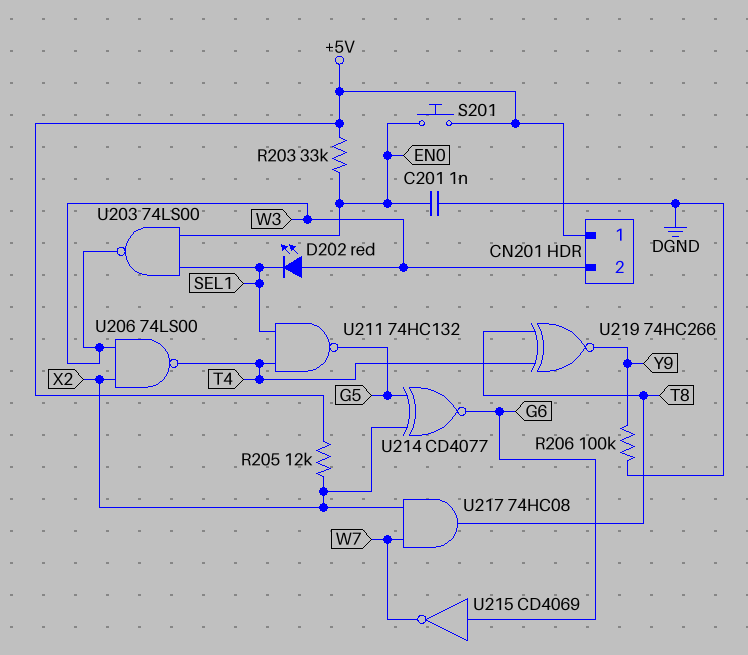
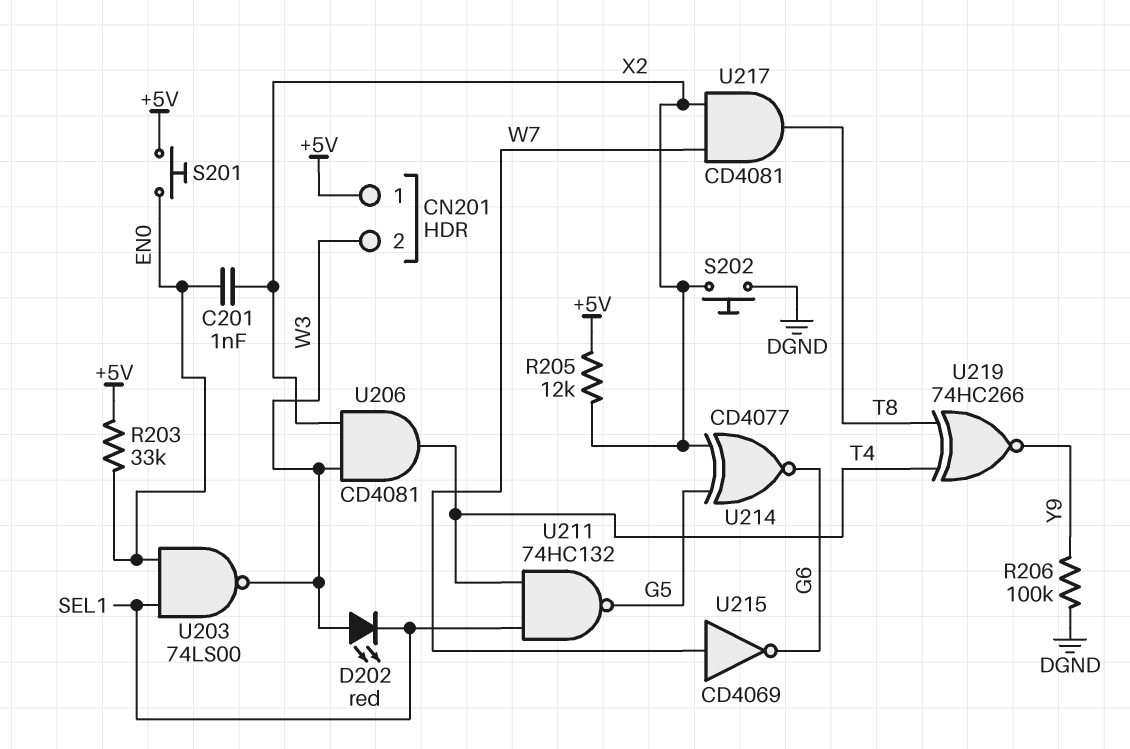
C201: 1nF (DGND, EN0) -> 1nF (EN0, X2)
S202: none -> button (DGND, X2)
U206: NAND 74LS00 (in W3, in X2, out T4) -> AND CD4081 (in W3, in X2, out T4)
U215: NOT CD4069 (in G6, out W7) -> NOT CD4069 (in W7, out G6)
U217: AND 74HC08 (in W7, in X2, out T8) -> AND CD4081 (in W7, in X2, out T8)

